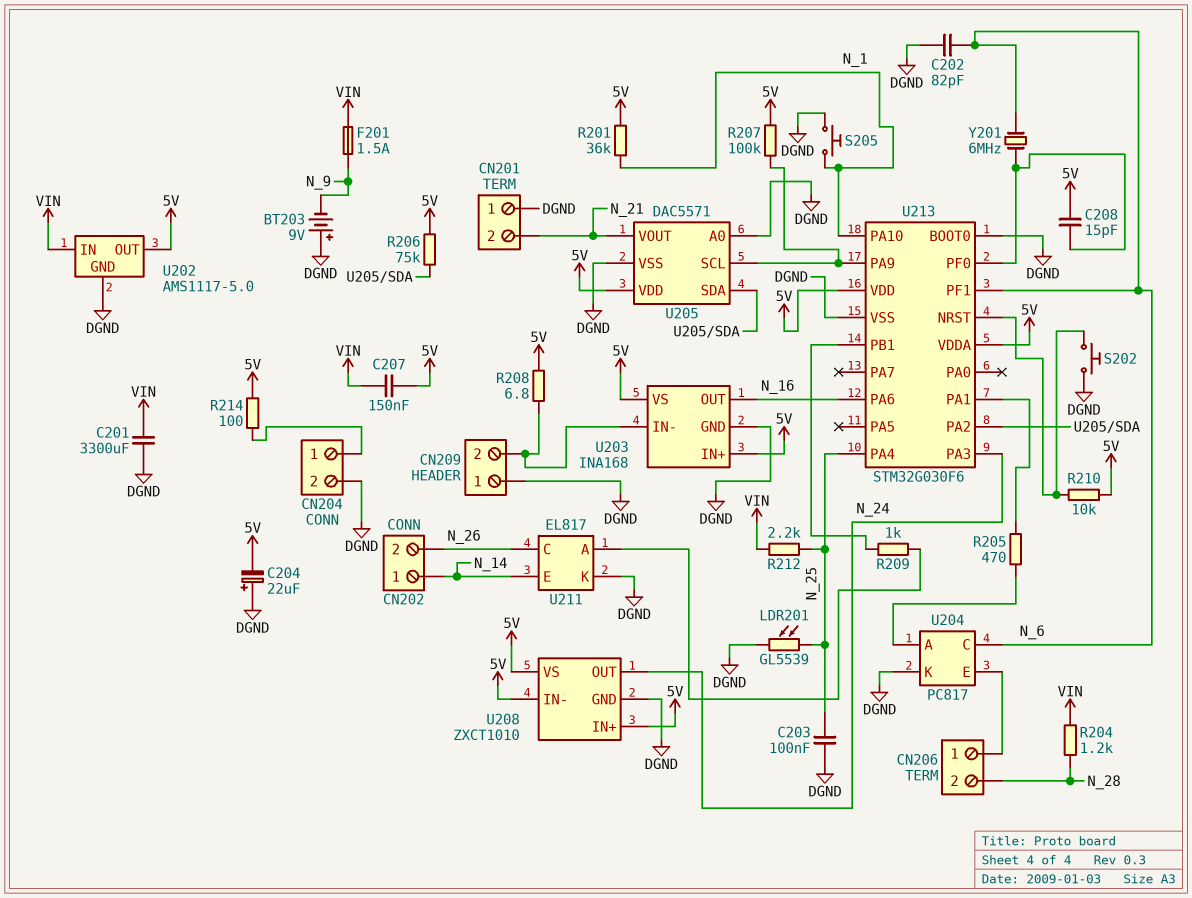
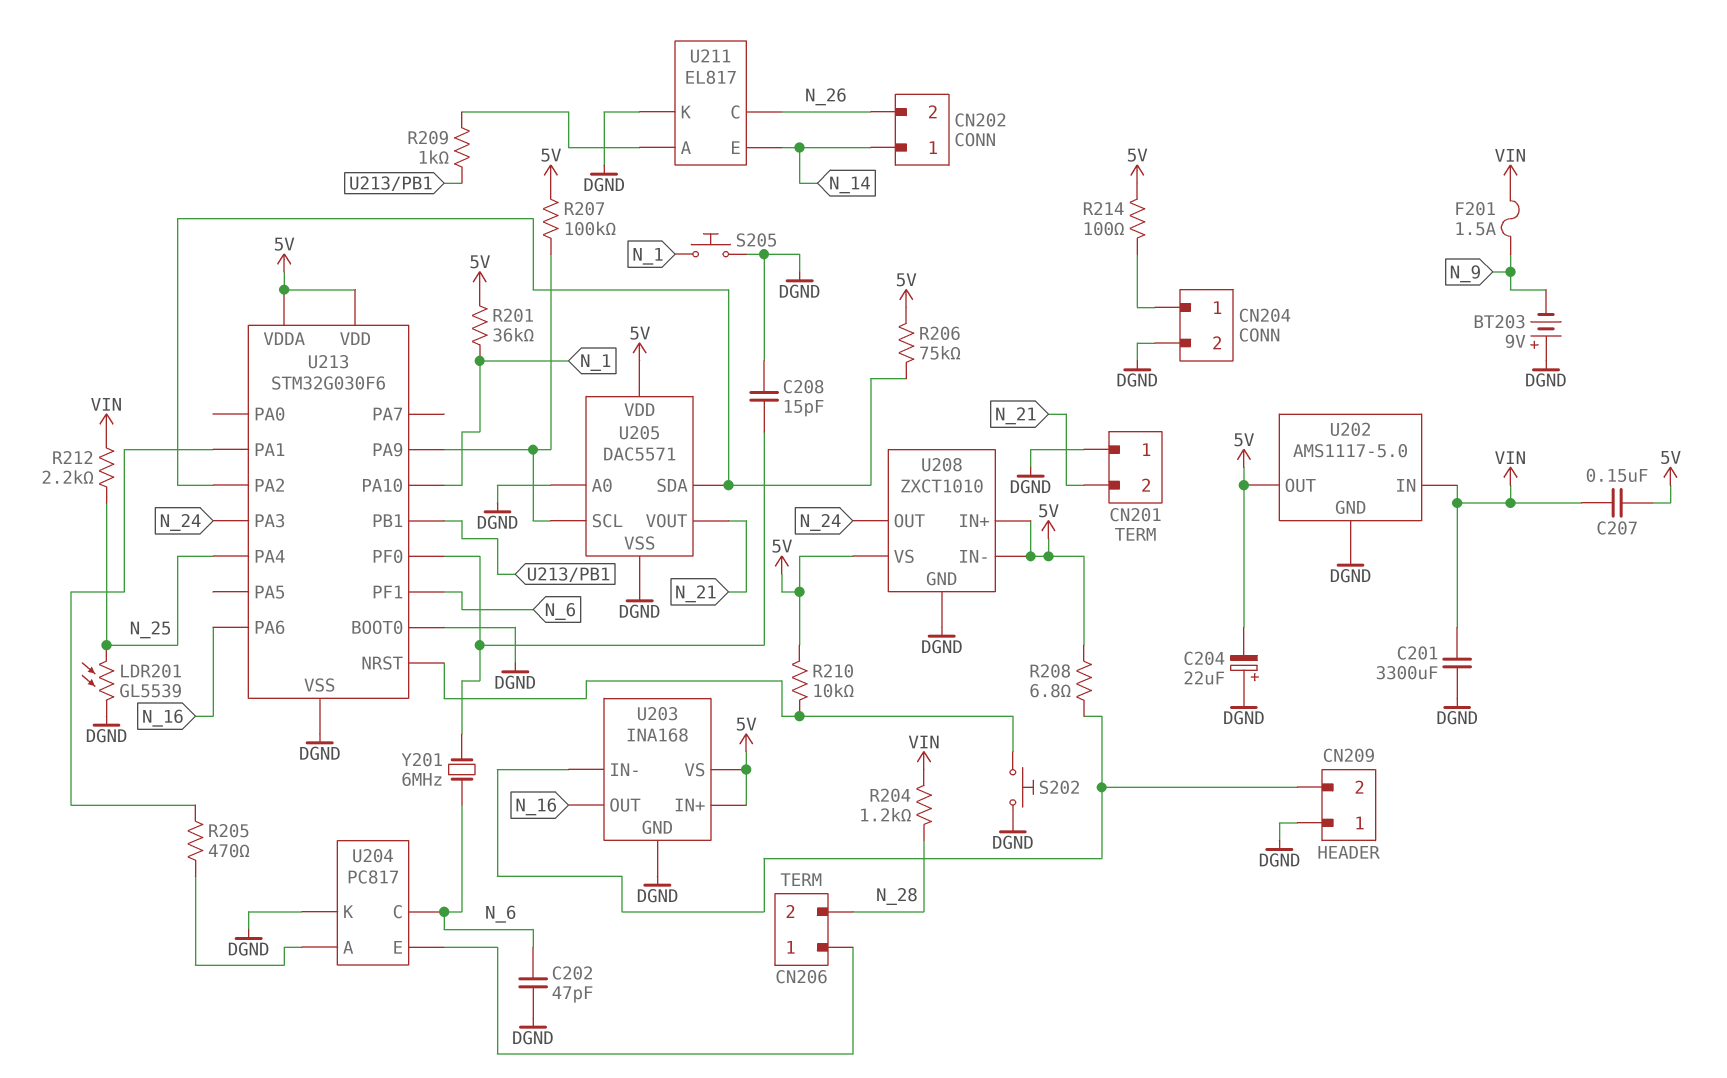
C202: 82pF (DGND, N_6) -> 47pF (DGND, N_6)
C203: 100nF (DGND, N_25) -> none
C208: 15pF (5V, U213/PF0) -> 15pF (DGND, U213/PF0)

